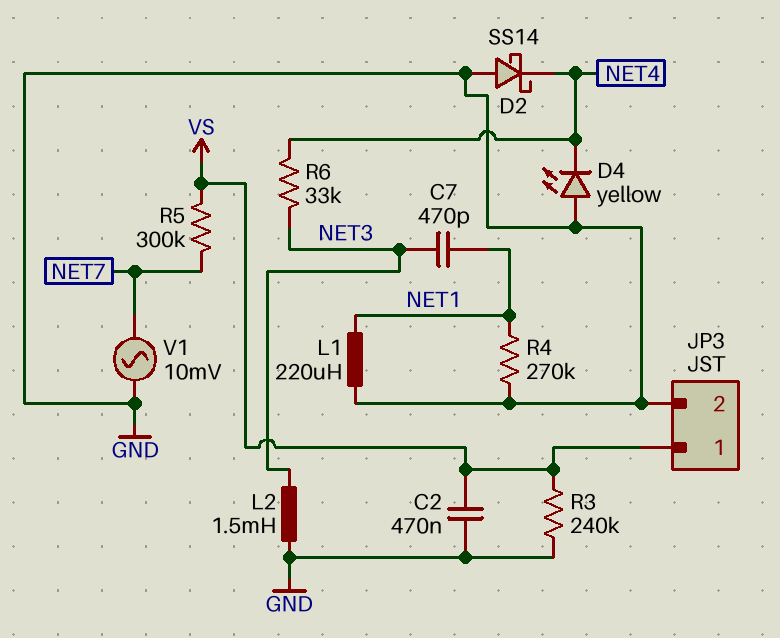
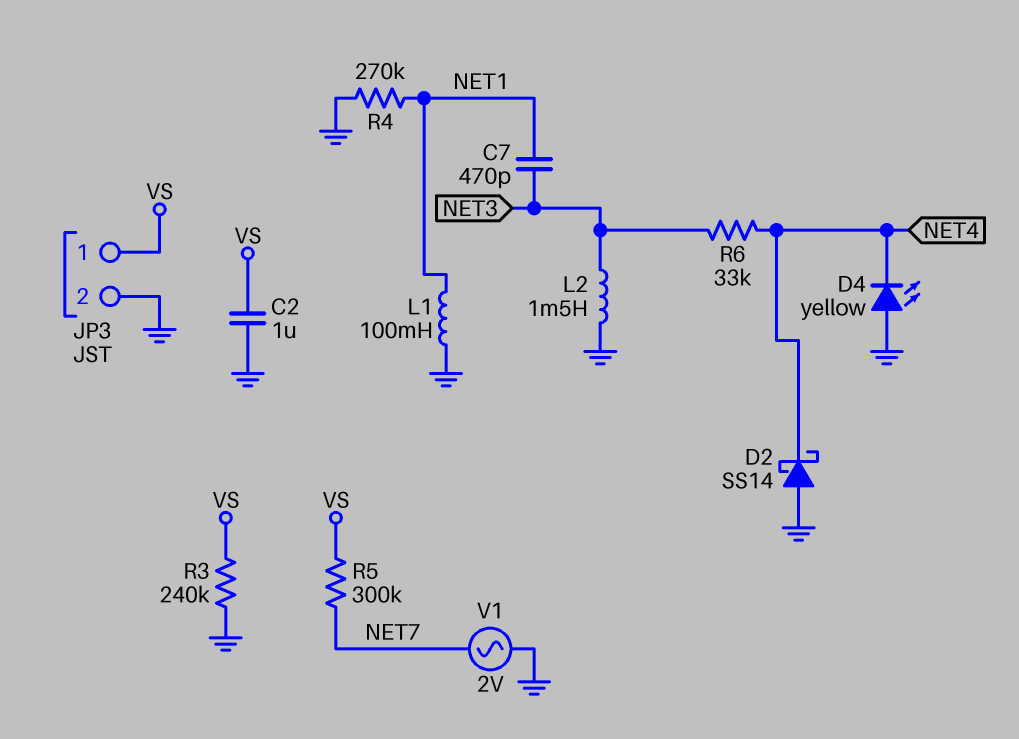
C2: 470nF (GND, VS) -> 1uF (GND, VS)
L1: 220uH (GND, NET1) -> 100mH (GND, NET1)
V1: AC 10mV (GND, NET7) -> AC 2V (GND, NET7)

